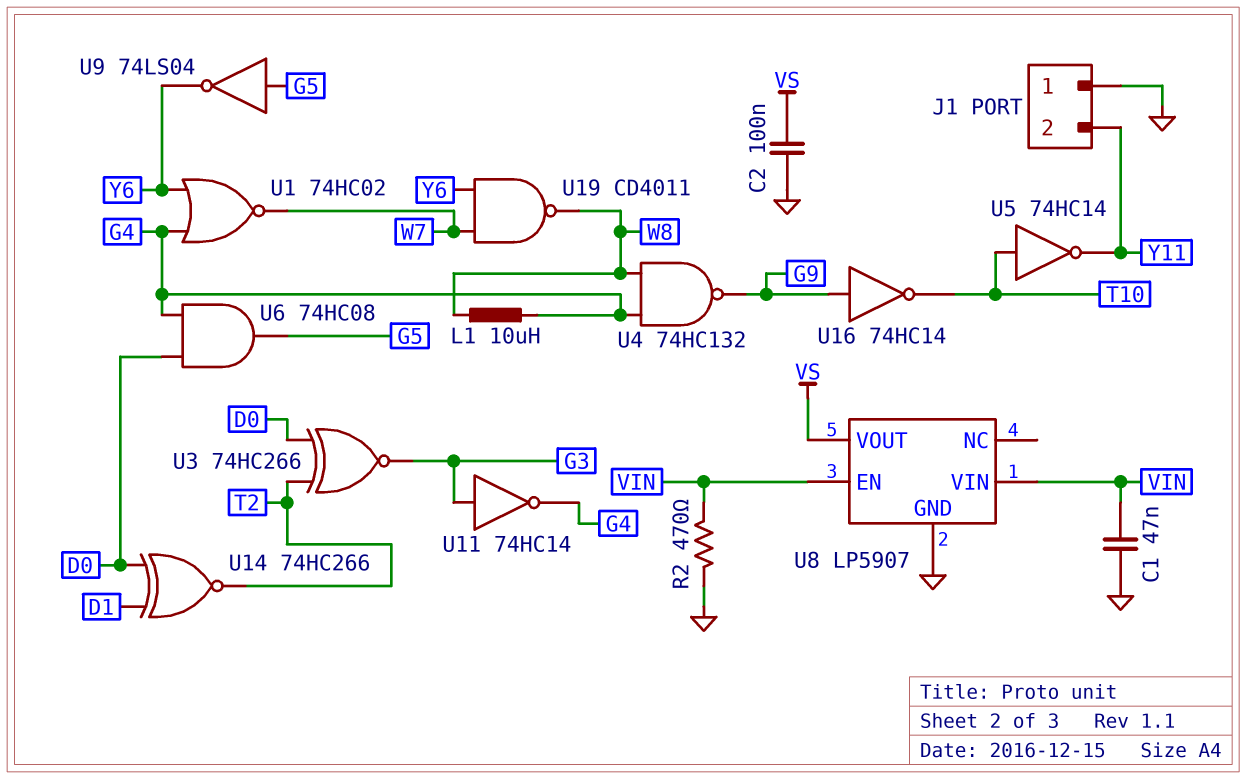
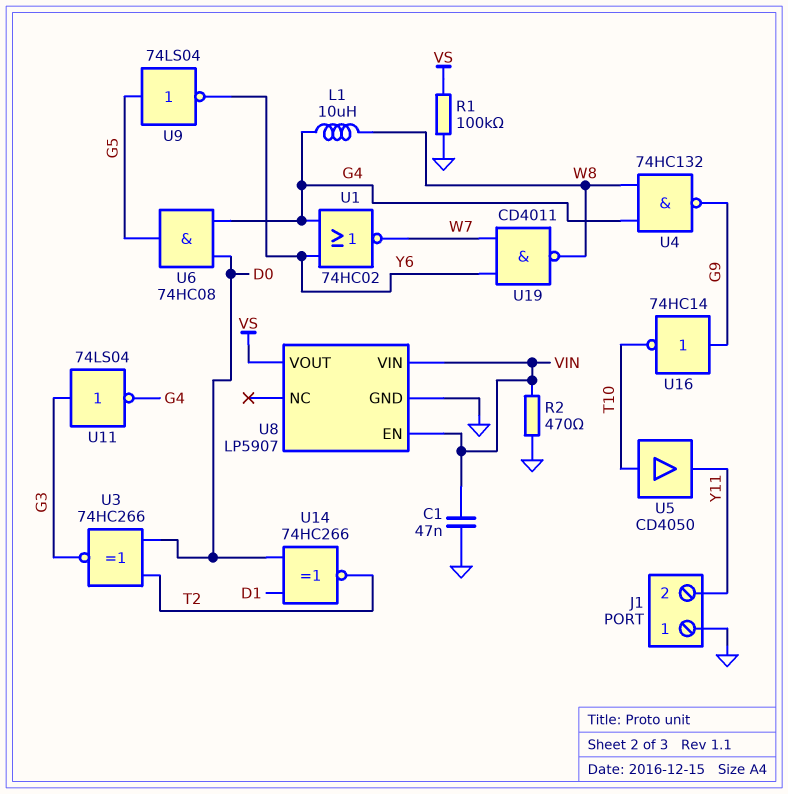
C2: 100nF (GND, VS) -> none
R1: none -> 100k (GND, VS)
U5: NOT 74HC14 (in T10, out Y11) -> buffer CD4050 (in T10, out Y11)
U11: NOT 74HC14 (in G3, out G4) -> NOT 74LS04 (in G3, out G4)

